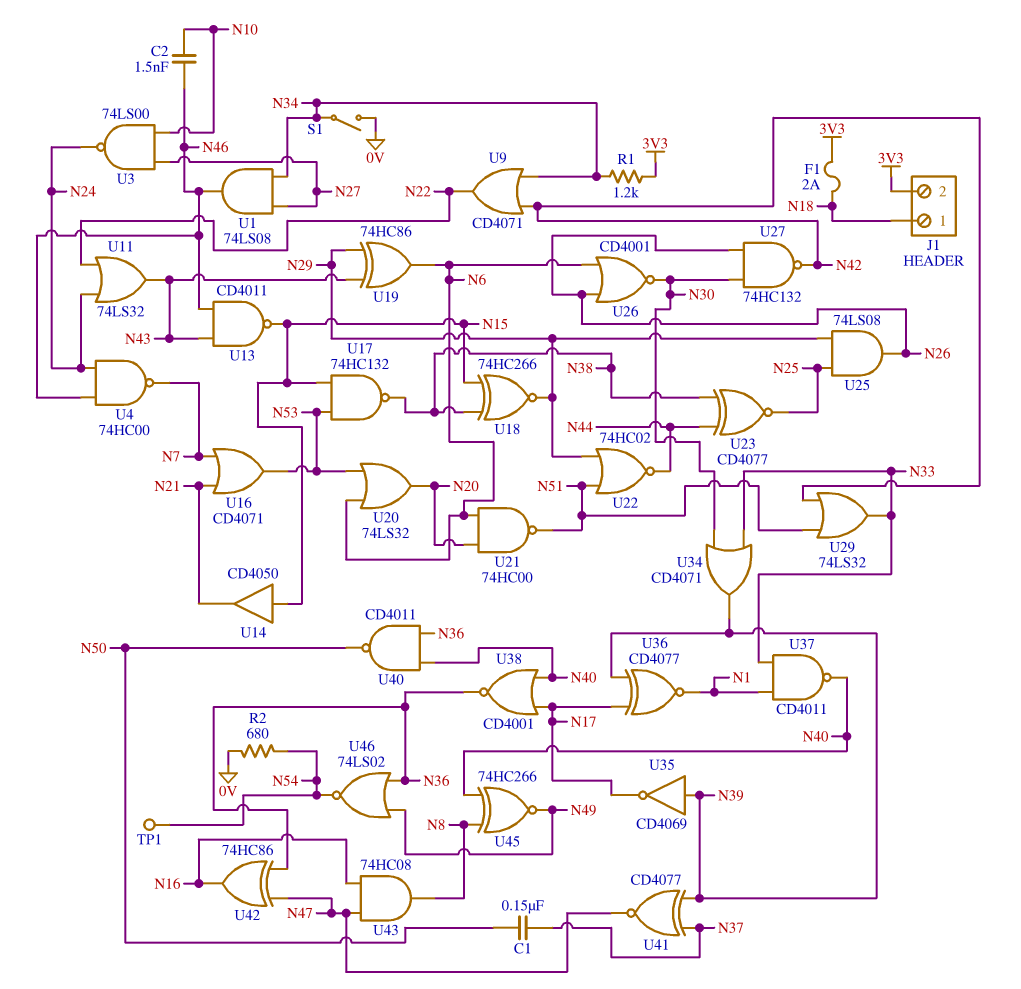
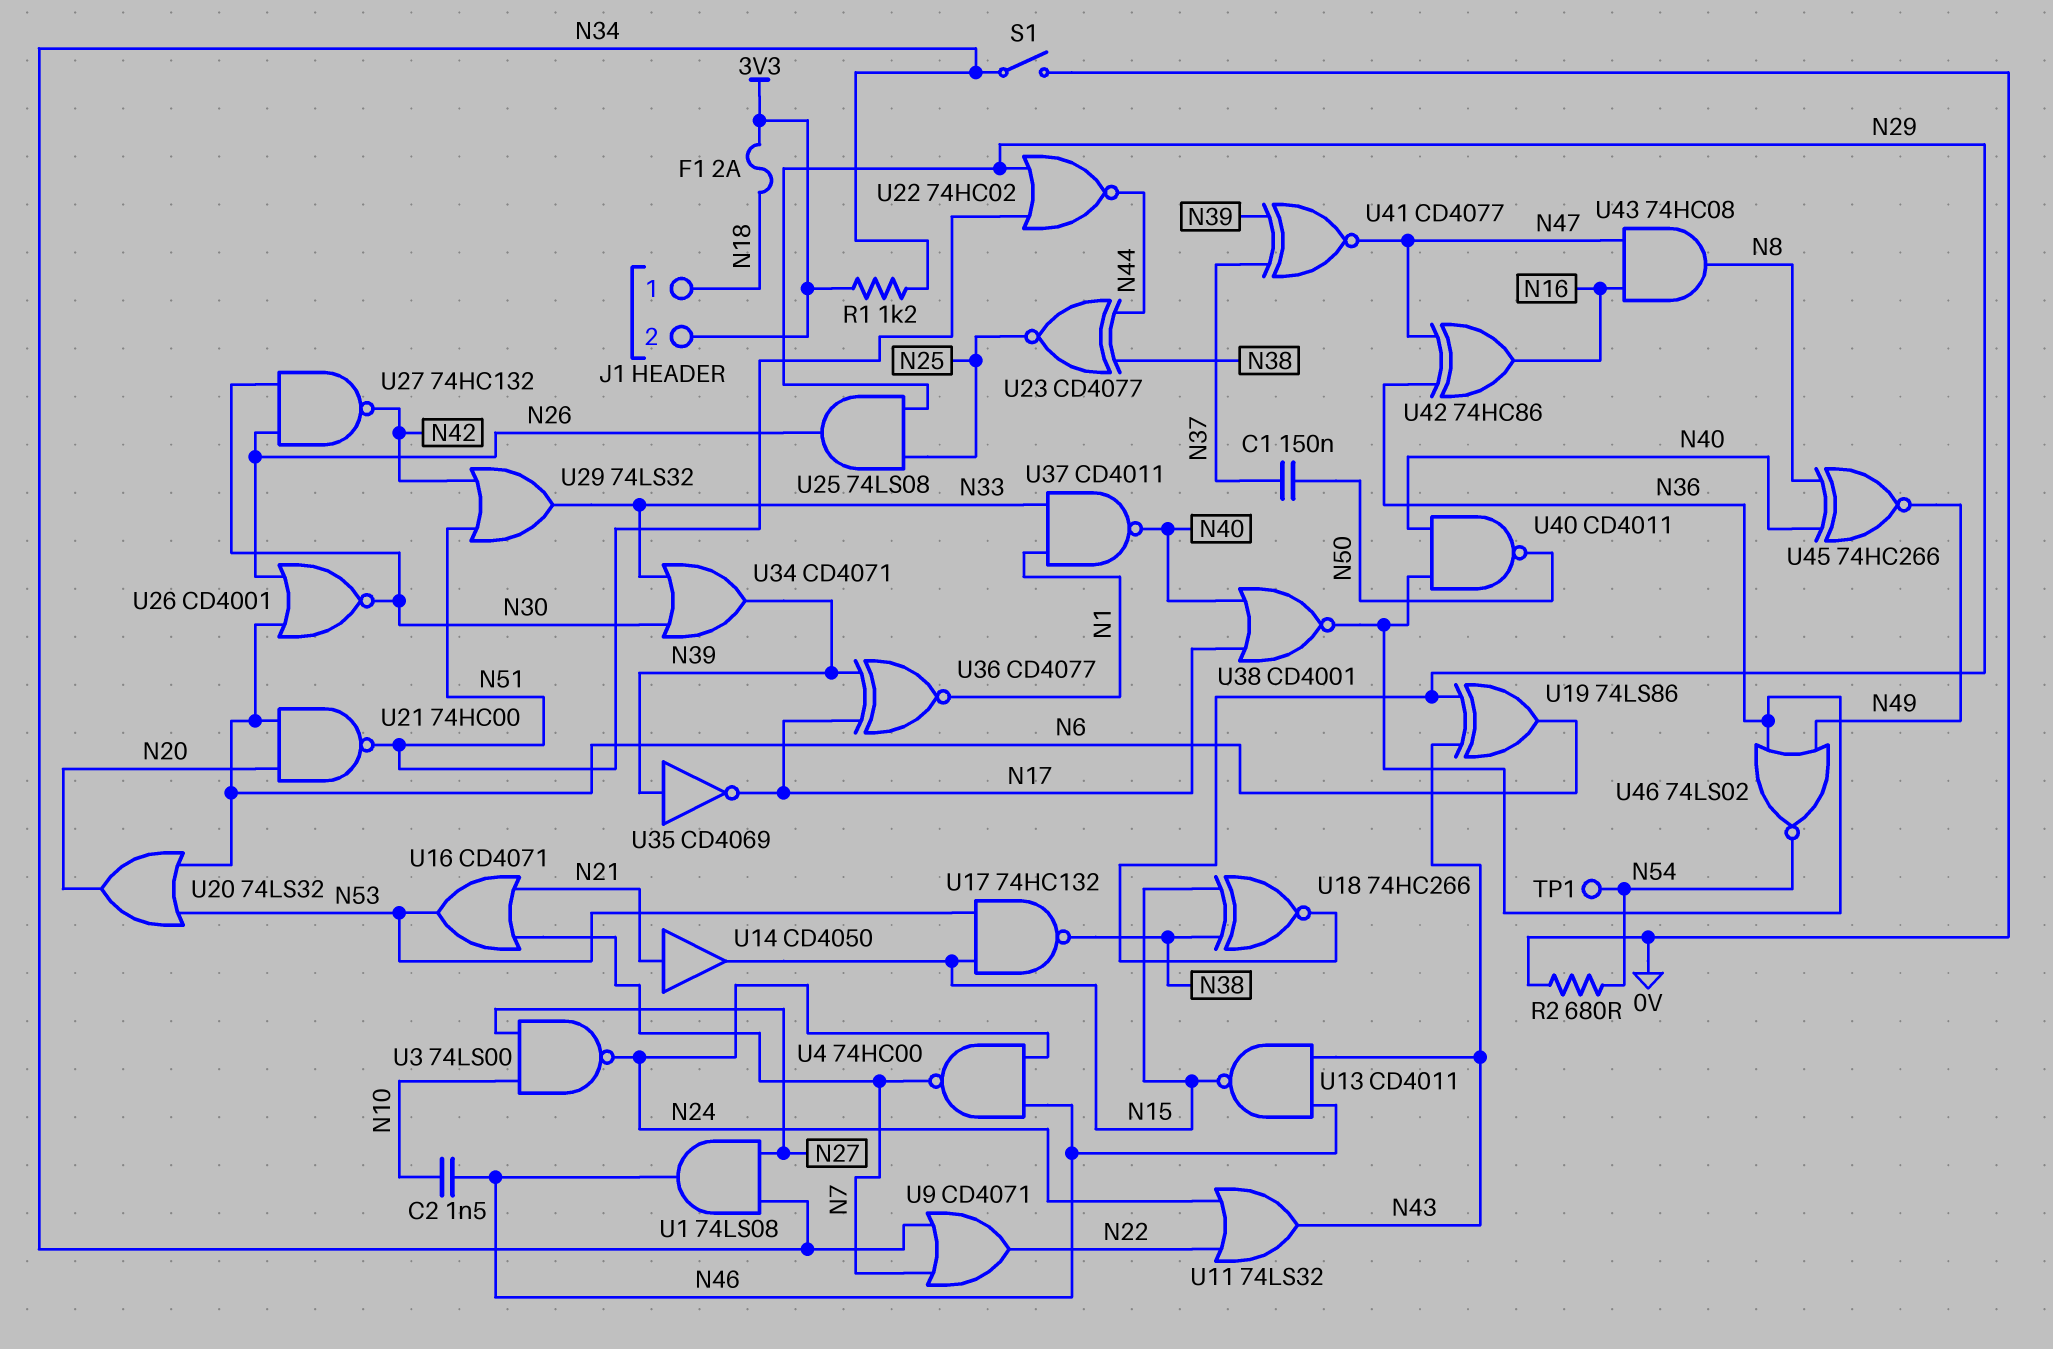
U9: OR CD4071 (in N34, in N42, out N22) -> OR CD4071 (in N7, in N34, out N22)
U14: buffer CD4050 (in N15, out N21) -> buffer CD4050 (in N21, out N15)
U19: XOR 74HC86 (in N29, in N43, out N6) -> XOR 74LS86 (in N29, in N43, out N6)

